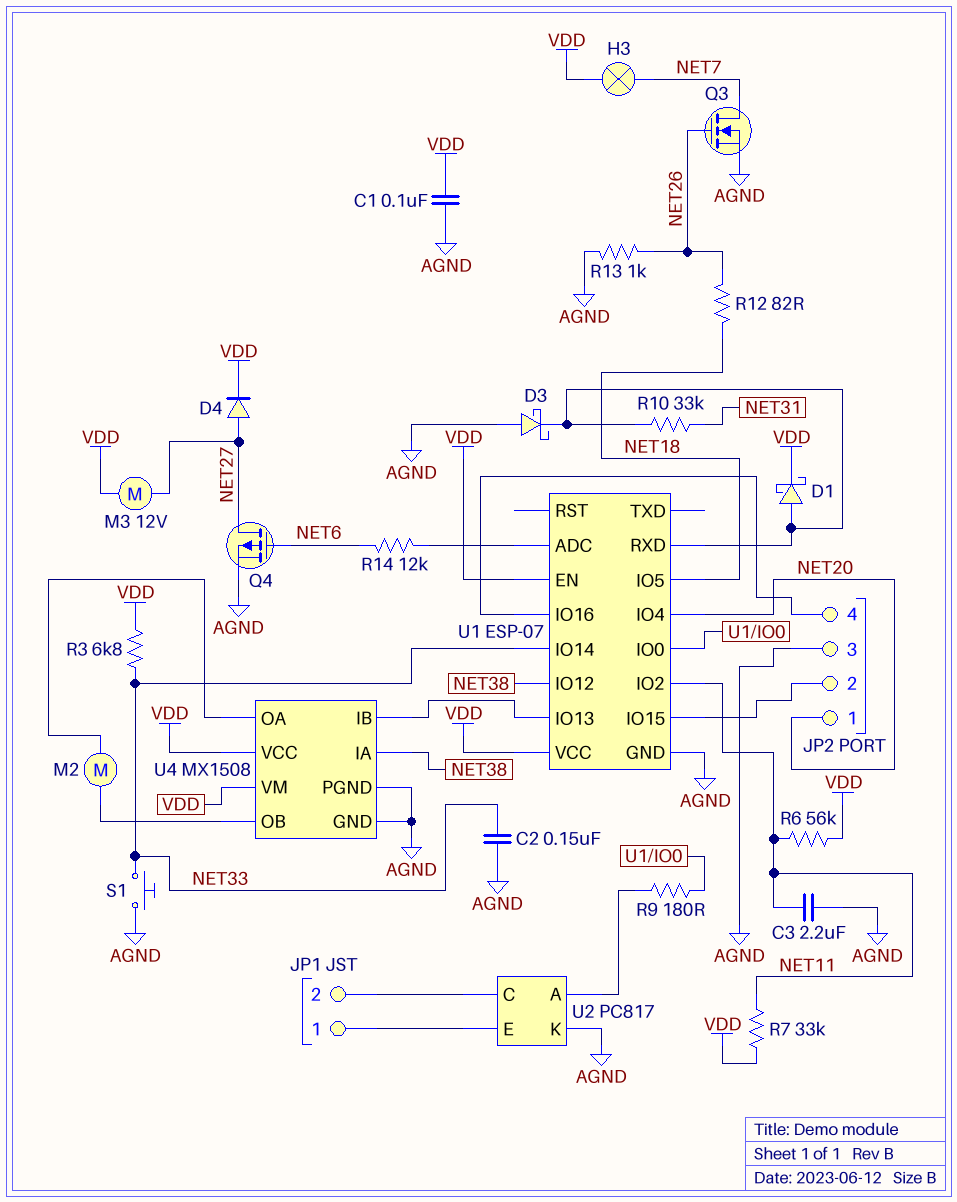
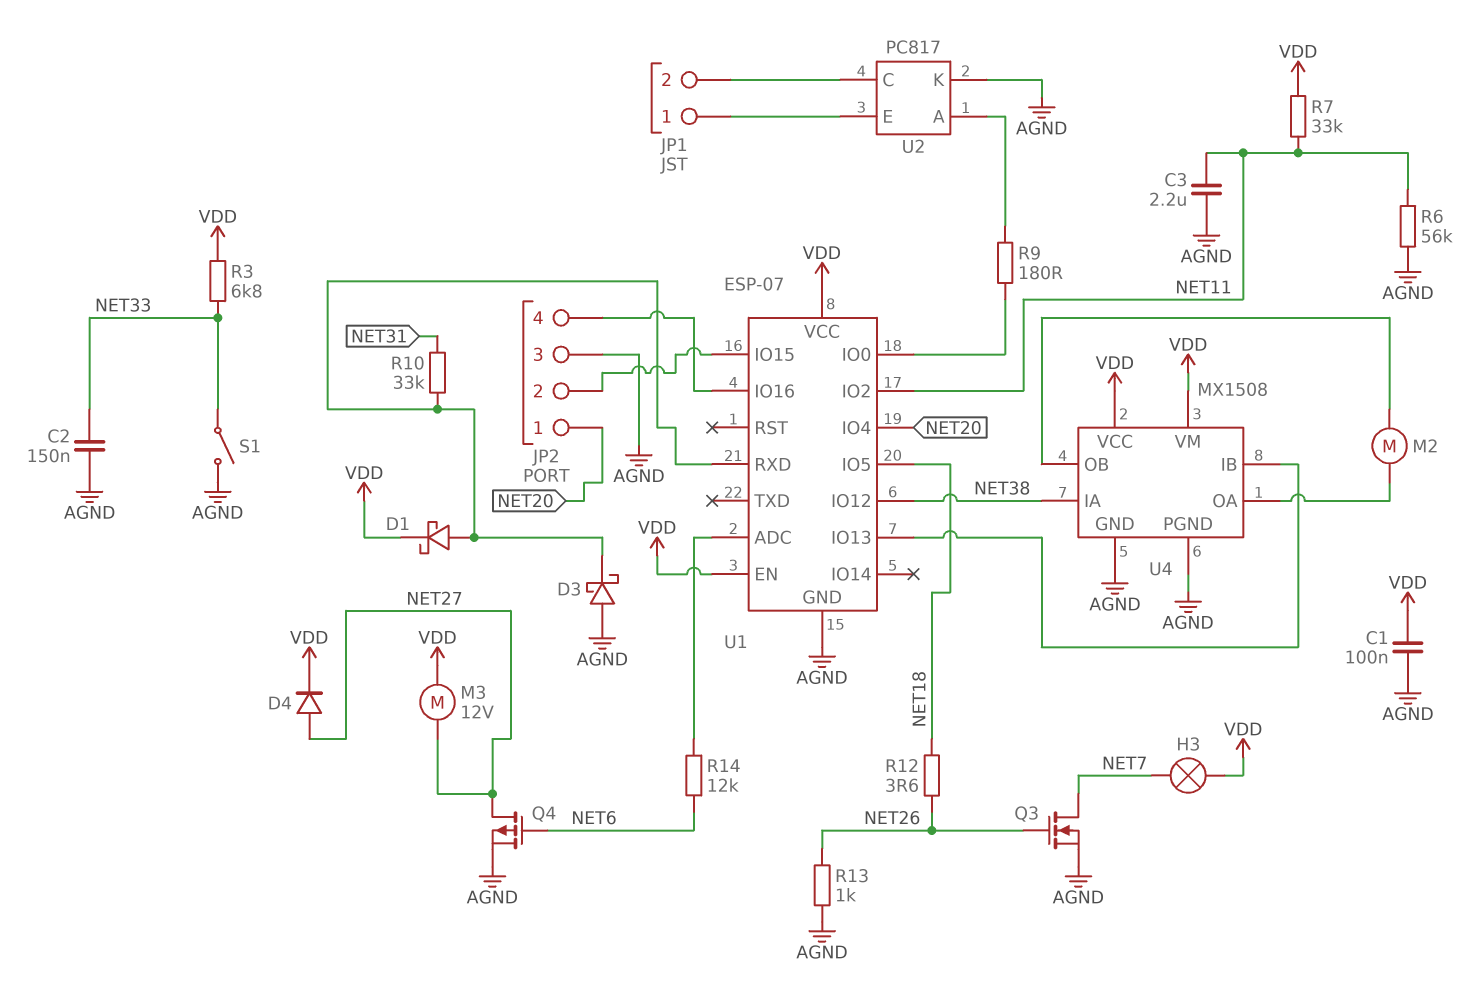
R6: 56k (NET11, VDD) -> 56k (AGND, NET11)
R12: 82 (NET18, NET26) -> 3.6 (NET18, NET26)
S1: button (AGND, NET33) -> switch (AGND, NET33)
U1 pin IO14: NET33 -> none

